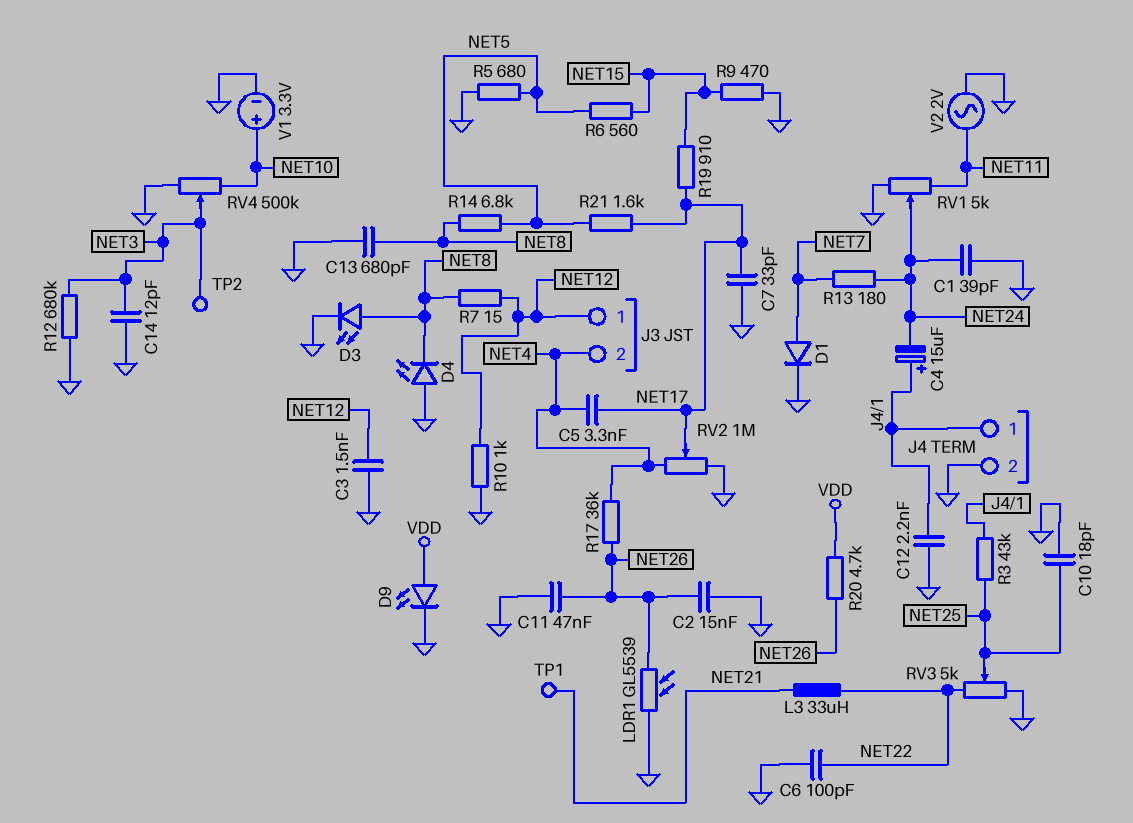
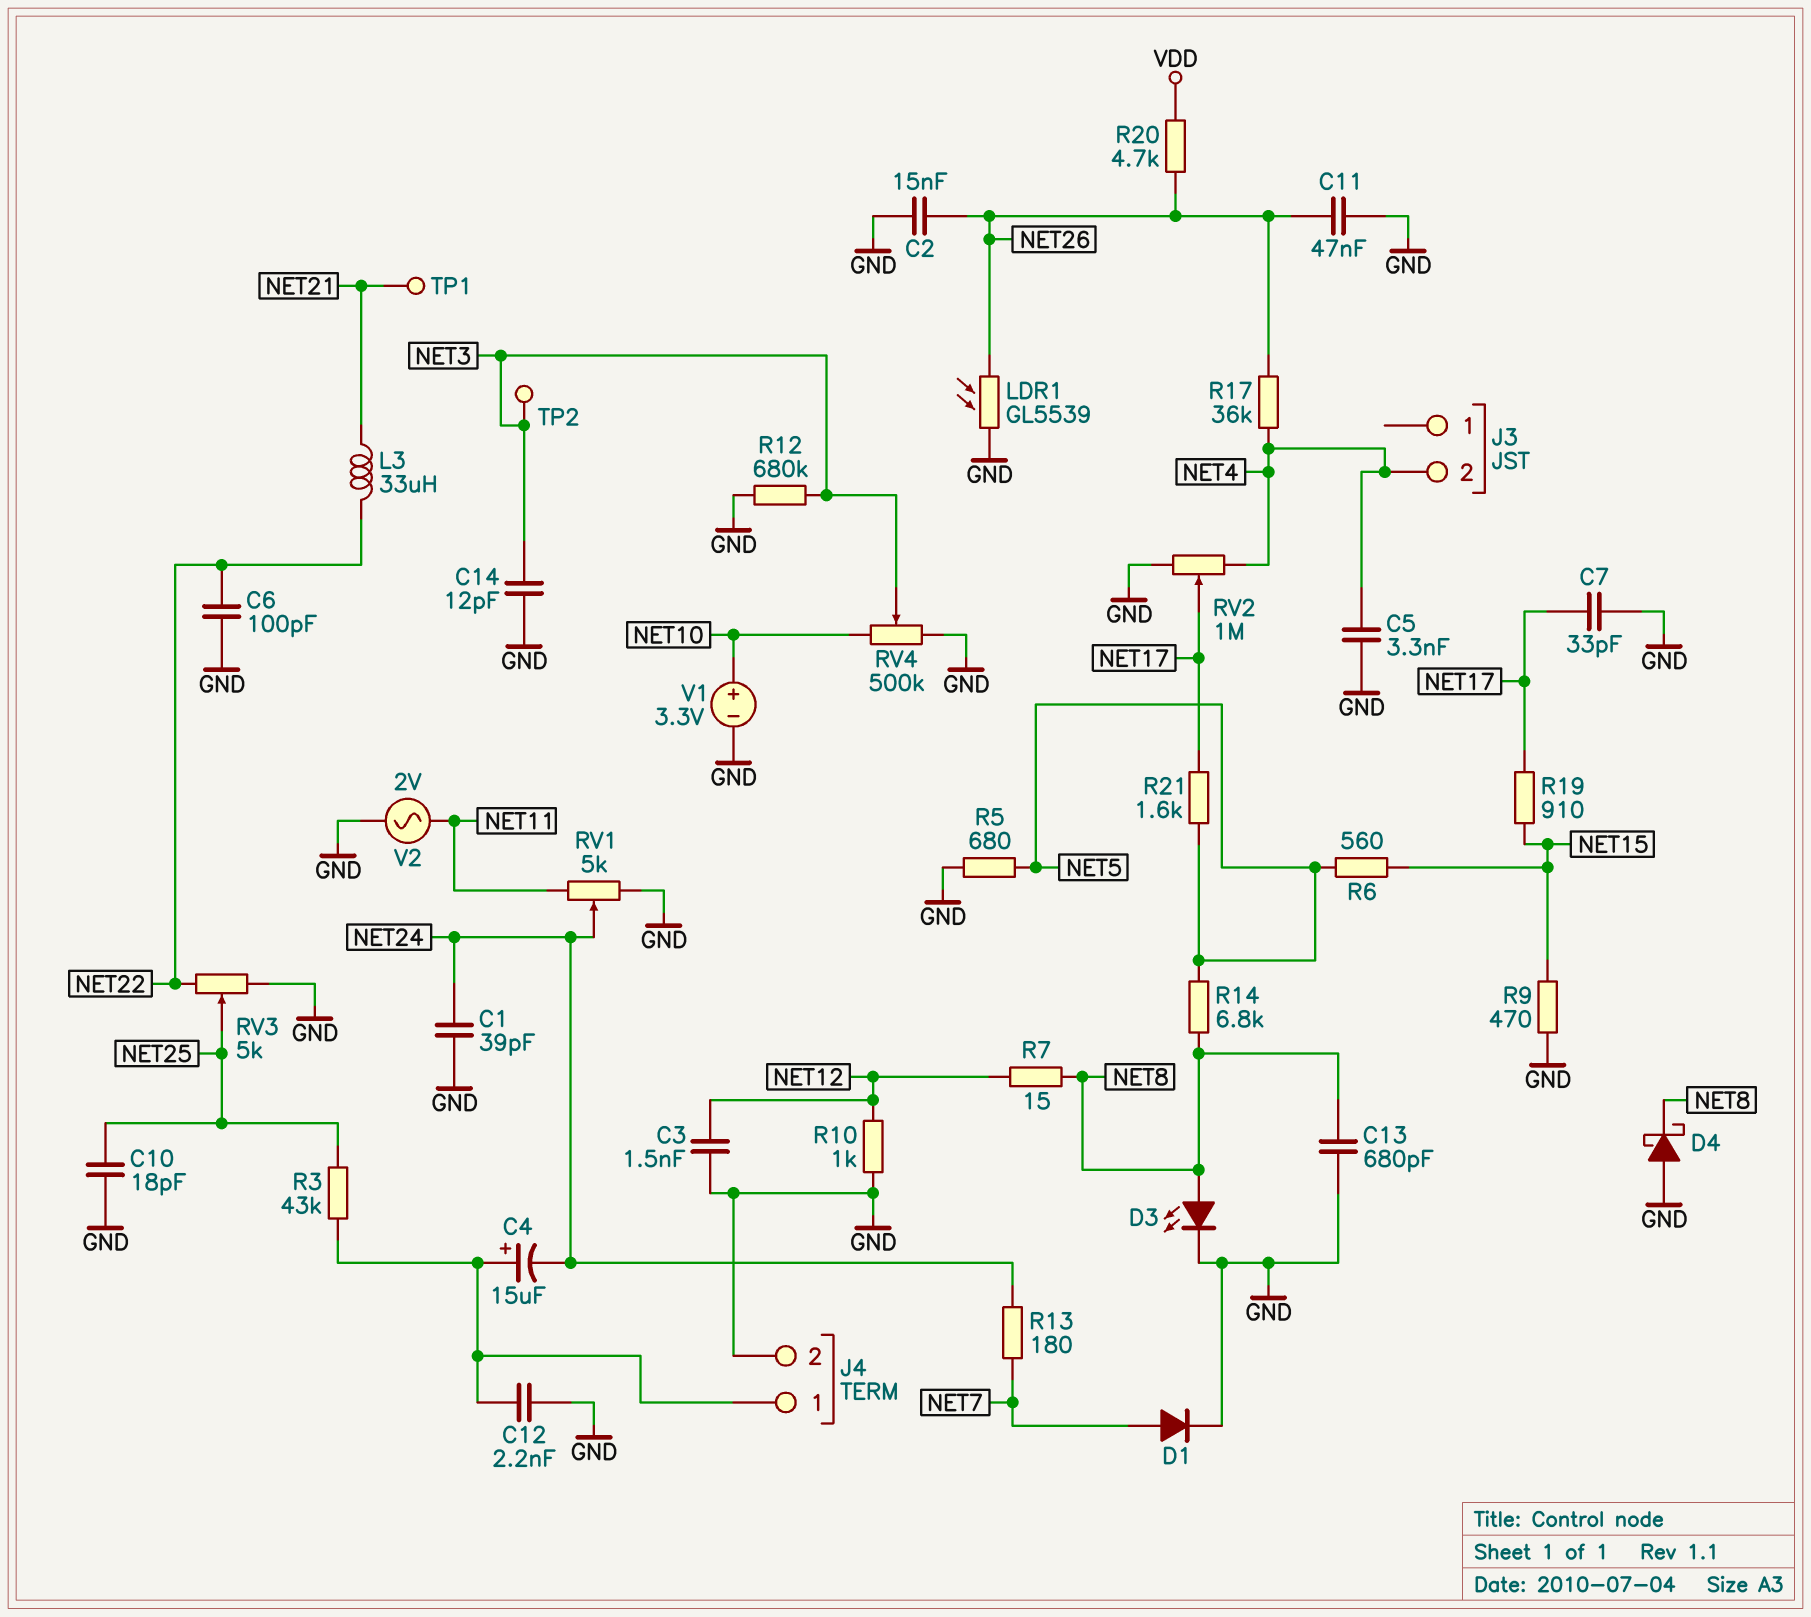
C5: 3.3nF (NET4, NET17) -> 3.3nF (GND, NET4)
D4: LED (A GND, K NET8) -> schottky (A GND, K NET8)
D9: LED (A VDD, K GND) -> none
J3 pin 1: NET12 -> none

